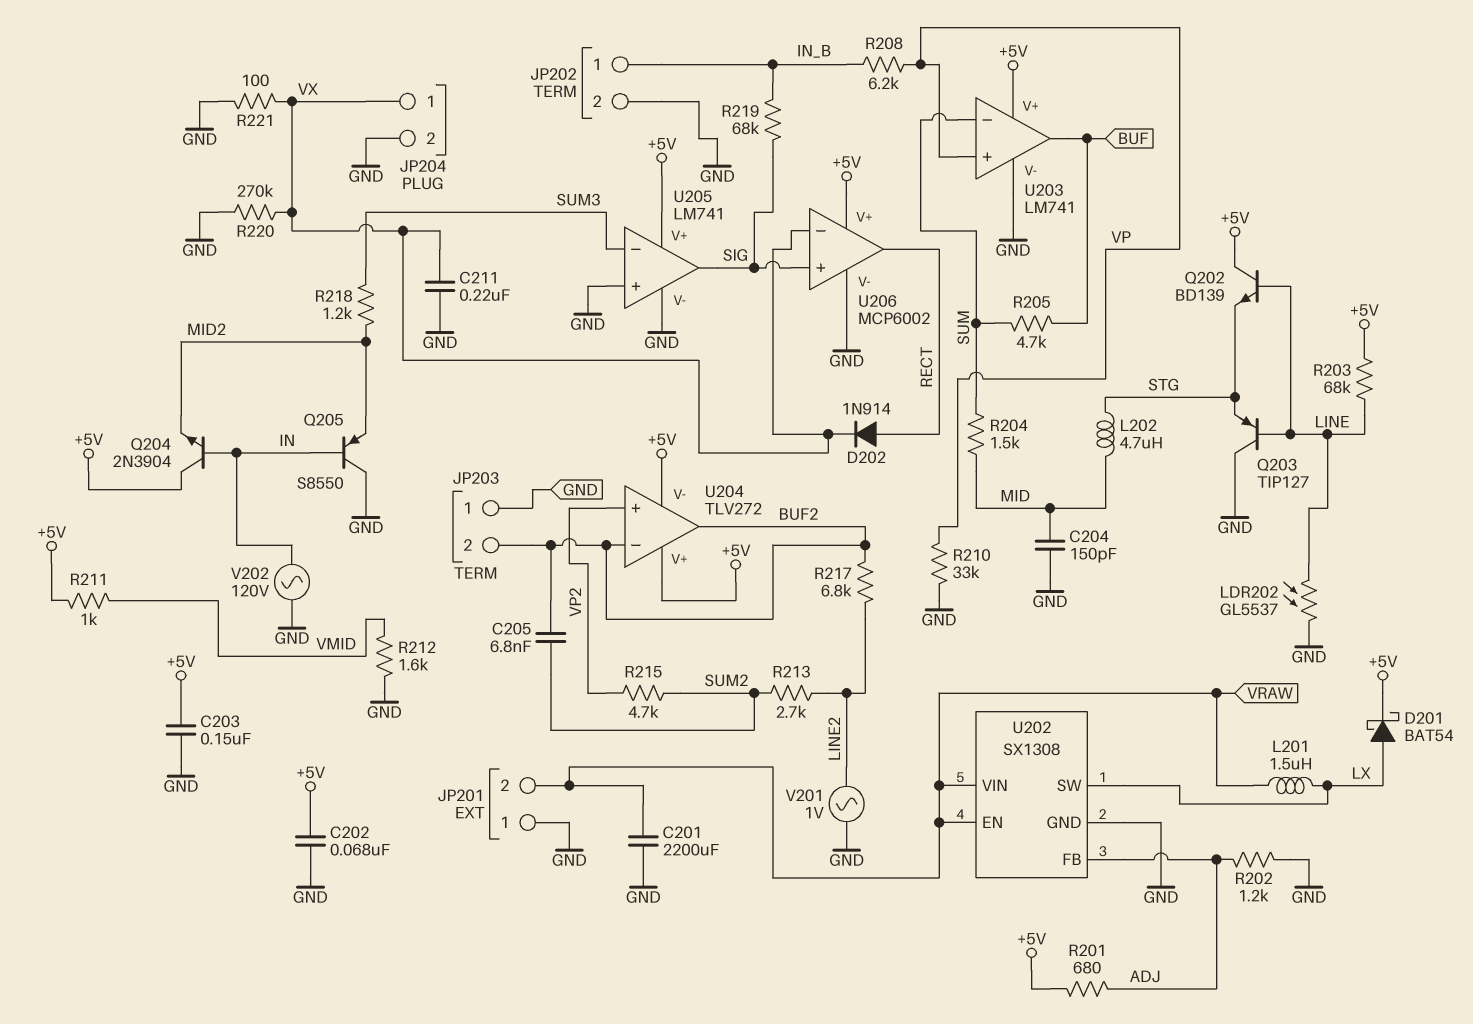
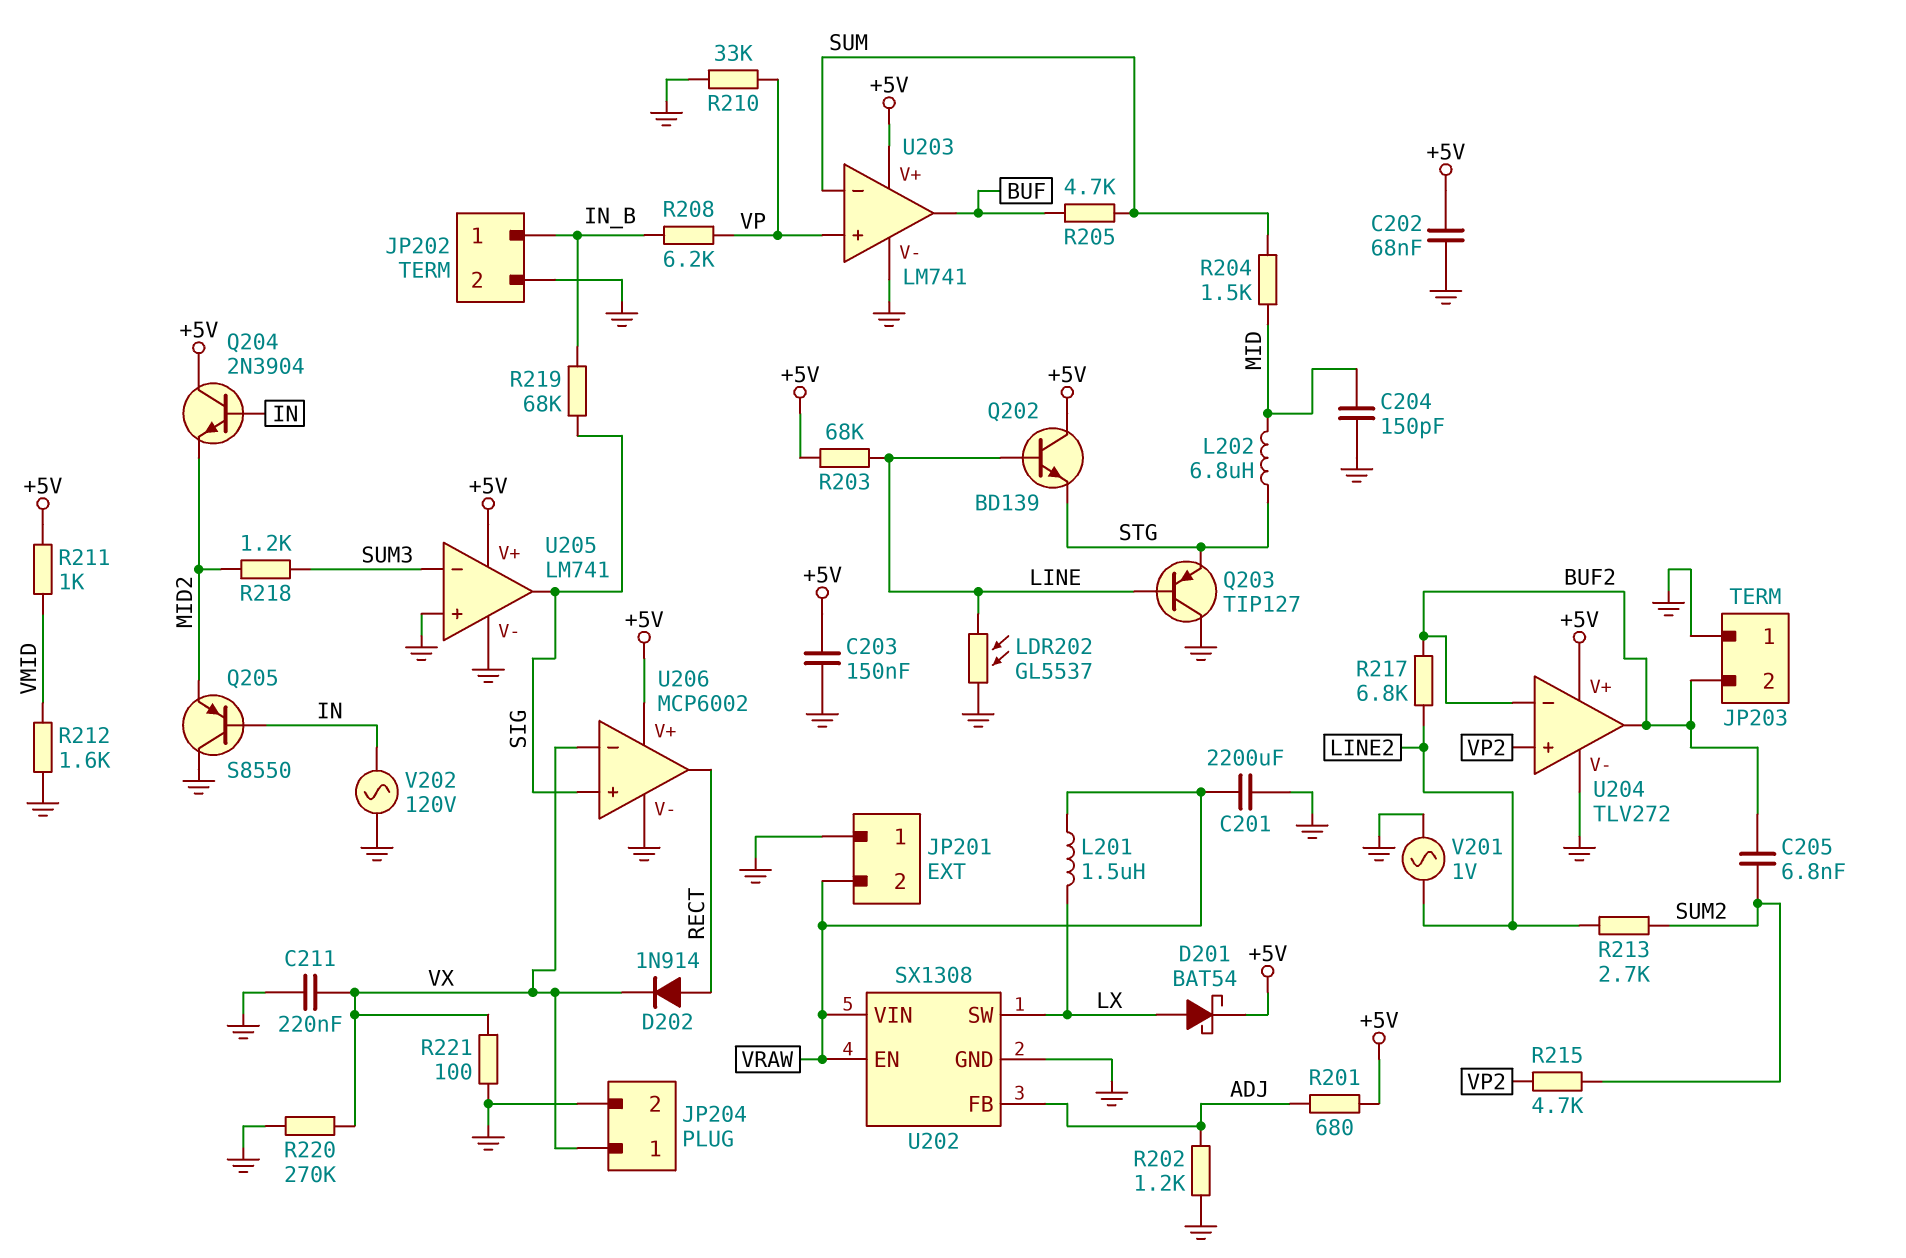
L202: 4.7uH (MID, STG) -> 6.8uH (MID, STG)
U204 pin V-: +5V -> GND

